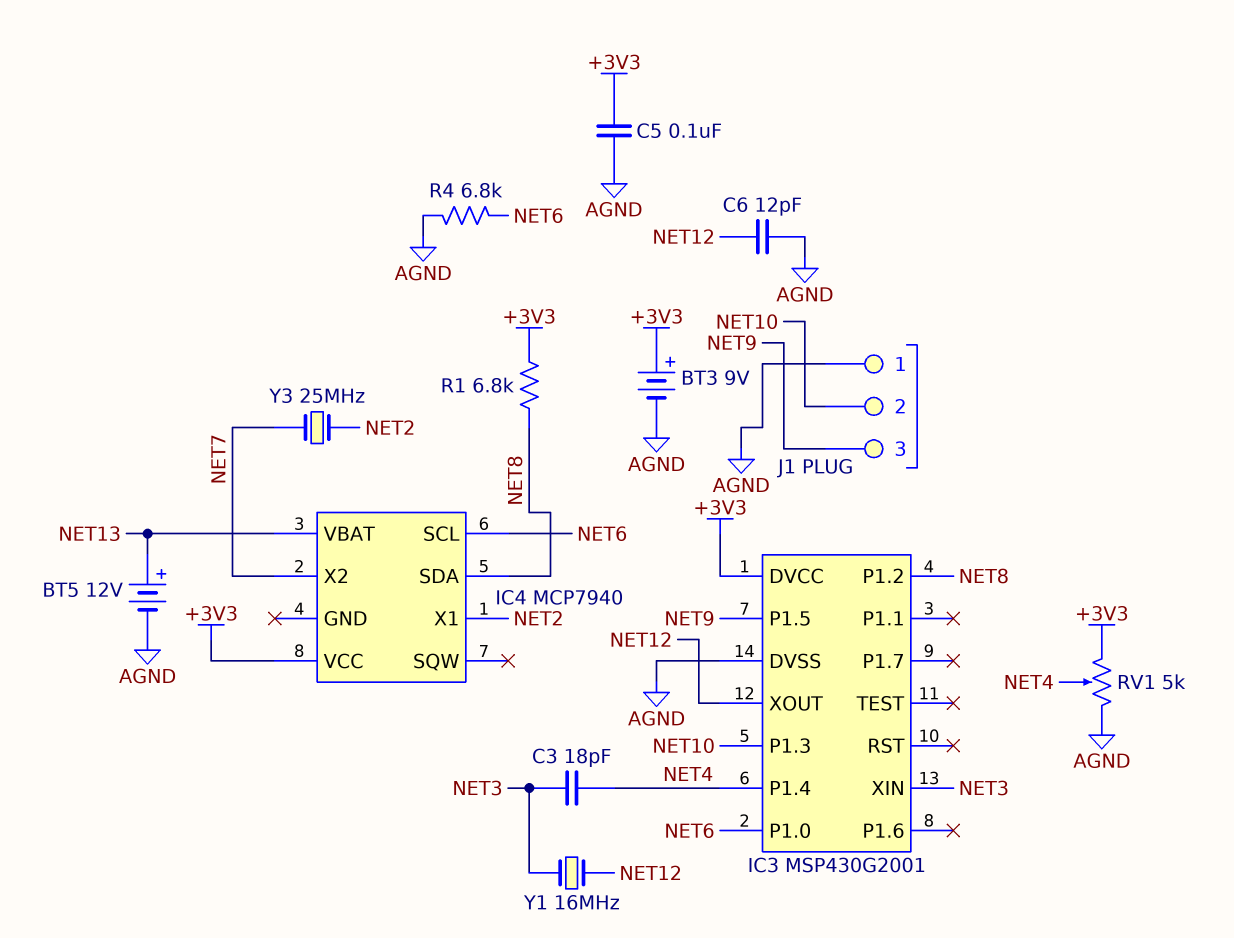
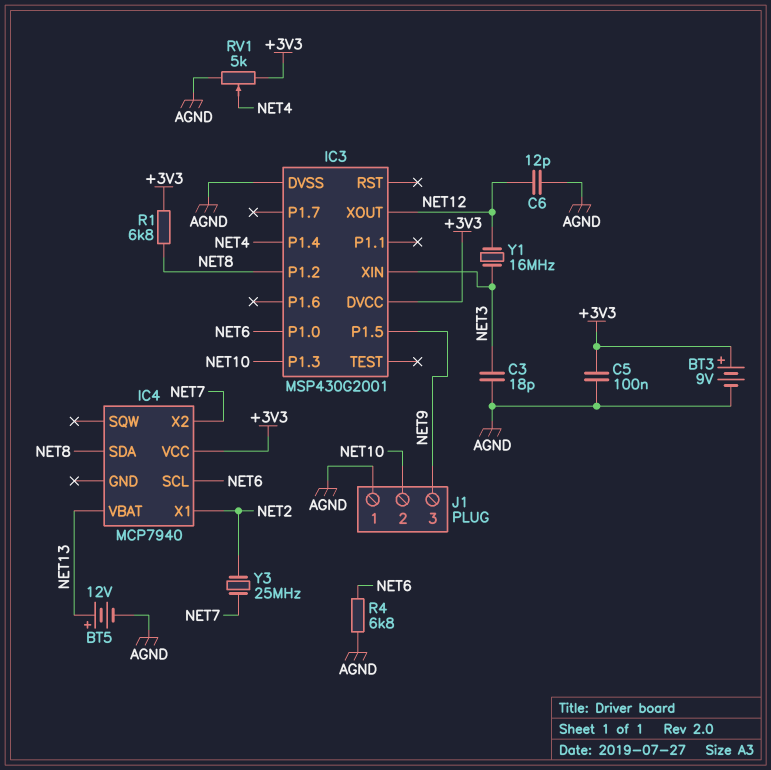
C3: 18pF (NET3, NET4) -> 18pF (AGND, NET3)

